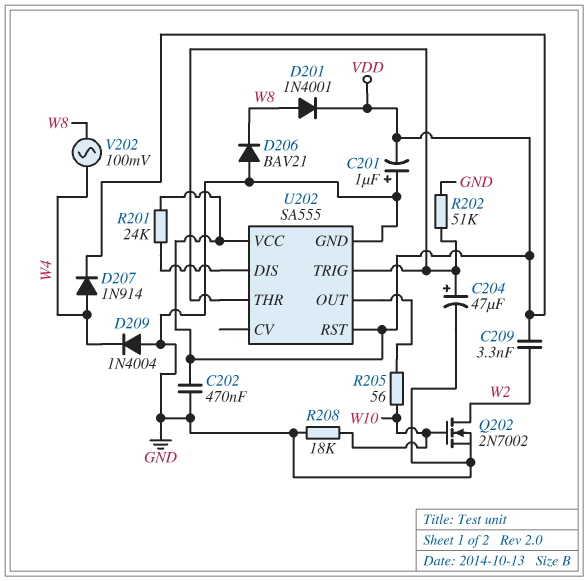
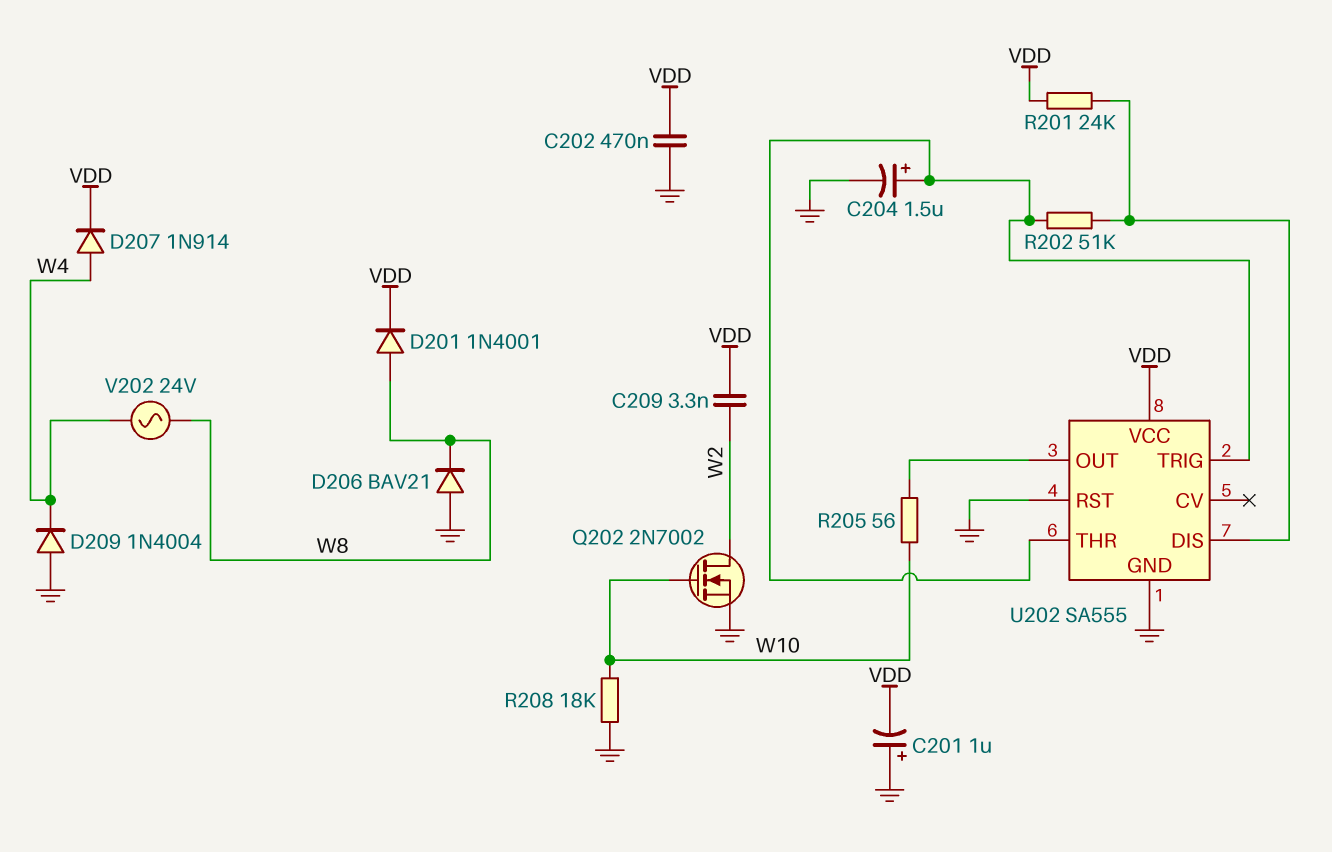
C204: 47uF (plus U202/THR, minus GND) -> 1.5uF (plus U202/THR, minus GND)
R202: 51k (GND, U202/THR) -> 51k (U202/DIS, U202/THR)
U202 pin RST: VDD -> GND
V202: AC 100mV (W4, W8) -> AC 24V (W4, W8)

